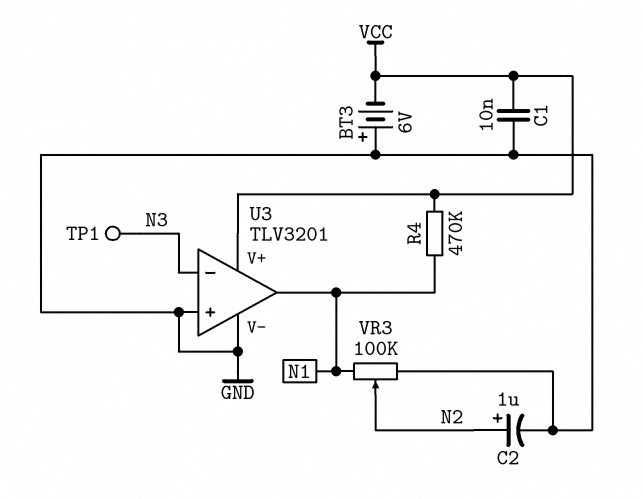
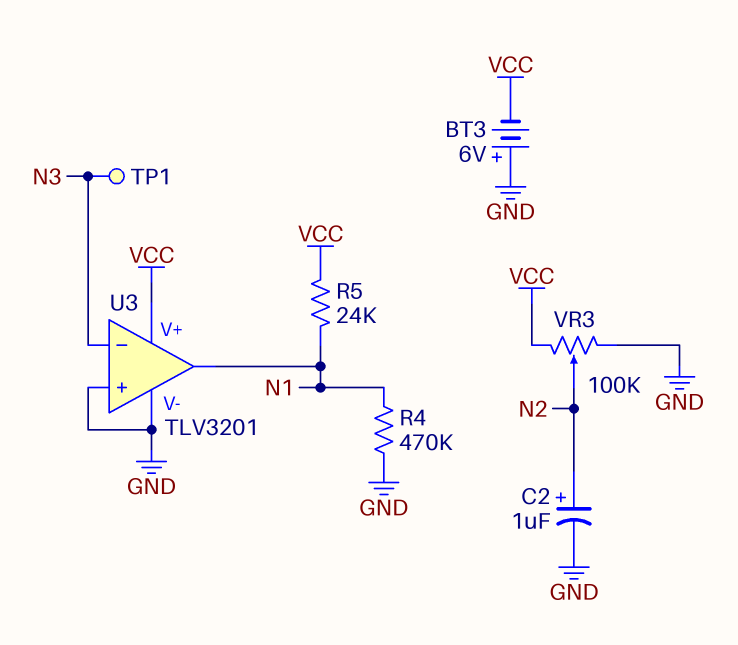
C1: 10nF (GND, VCC) -> none
R4: 470k (N1, VCC) -> 470k (GND, N1)
R5: none -> 24k (N1, VCC)
VR3: 100k (GND, N1, wiper N2) -> 100k (GND, VCC, wiper N2)

